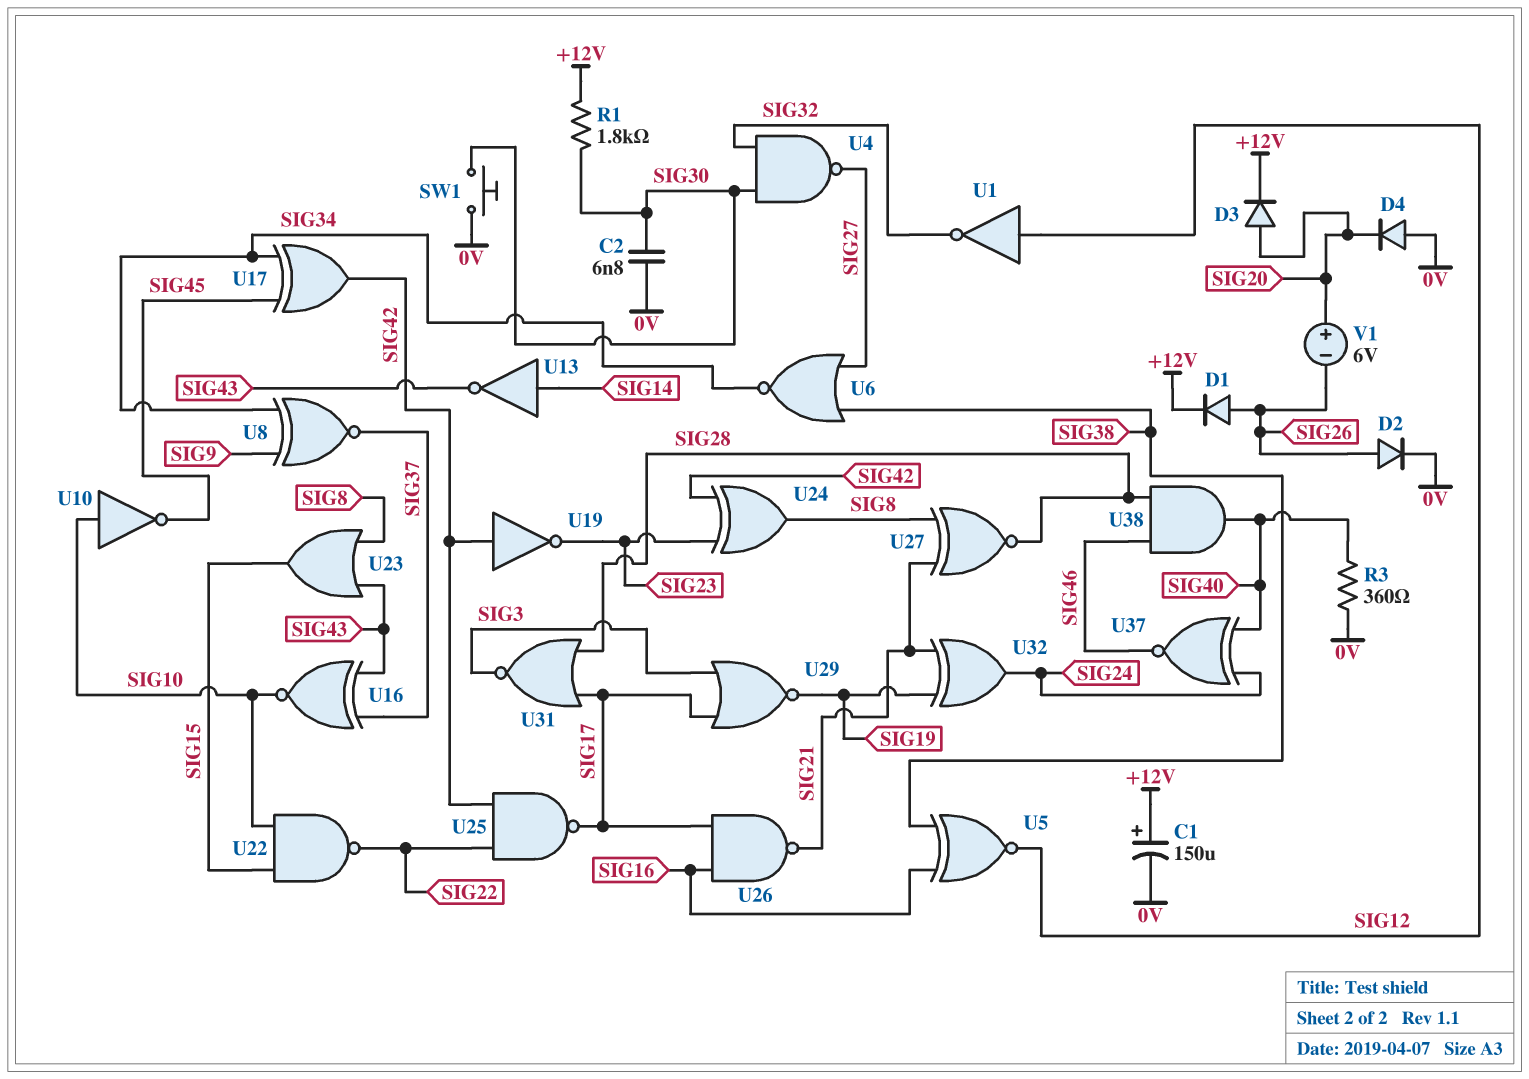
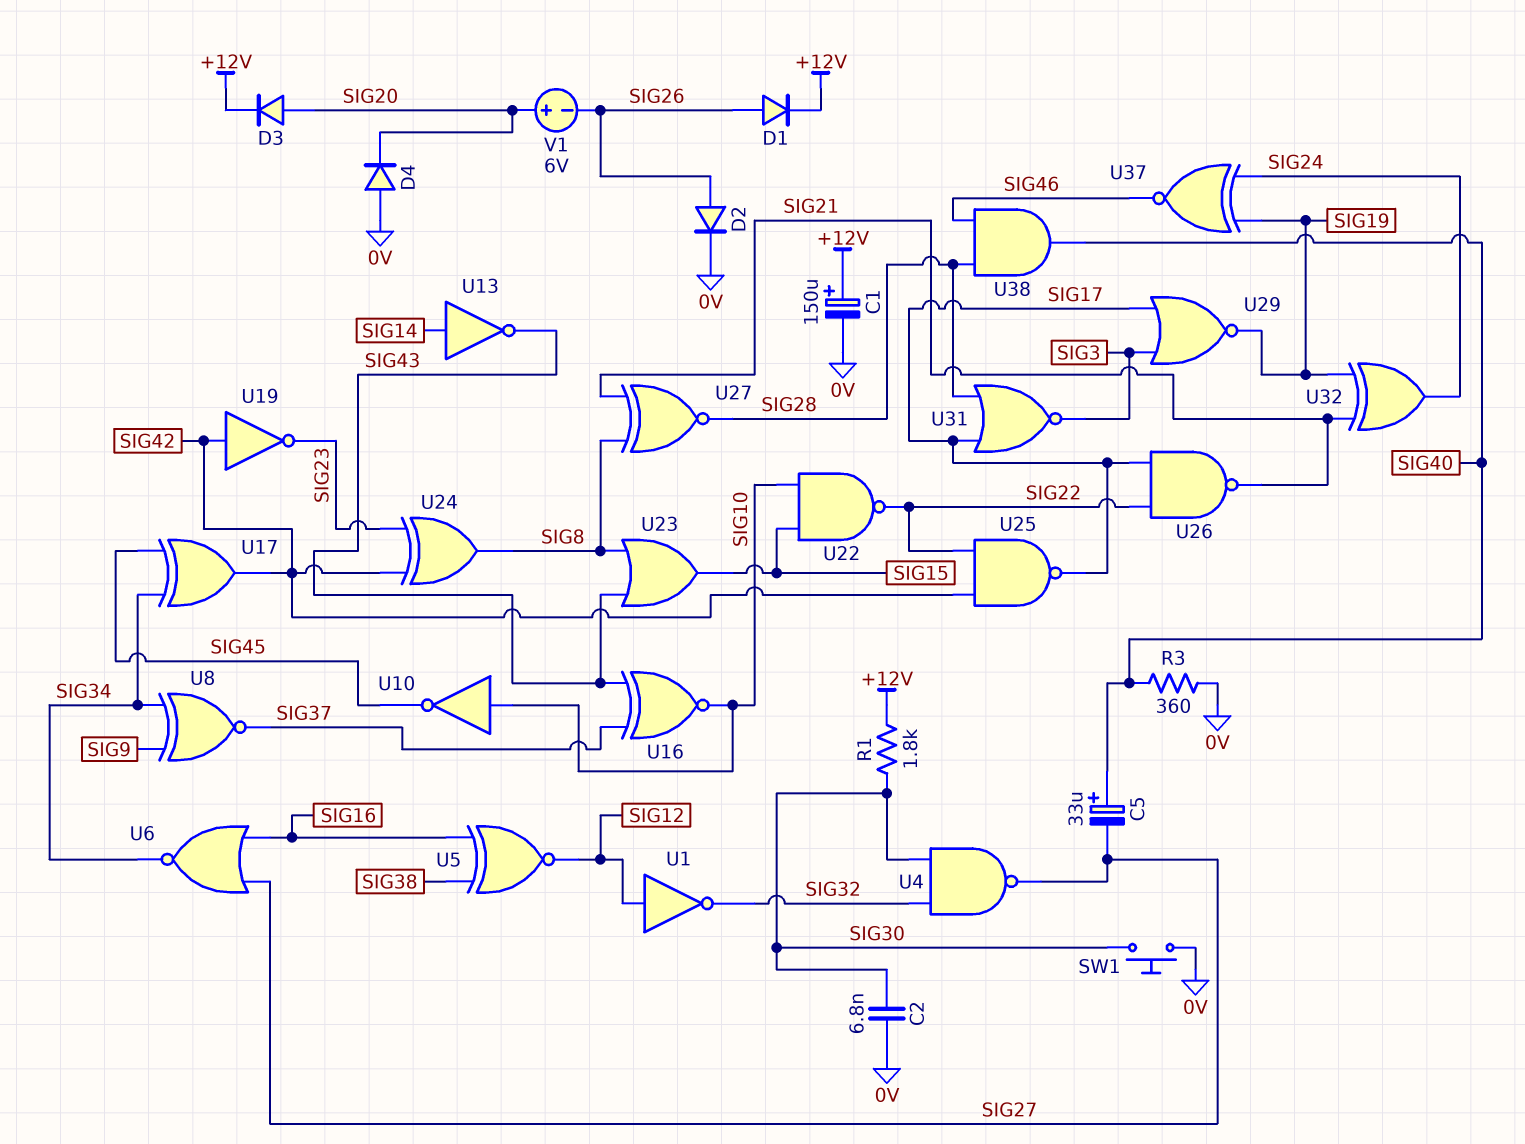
C5: none -> 33uF (plus SIG40, minus SIG27)
U6: NOR (in SIG27, in SIG38, out SIG34) -> NOR (in SIG16, in SIG27, out SIG34)
U26: NAND (in SIG16, in SIG17, out SIG21) -> NAND (in SIG17, in SIG22, out SIG21)
U37: XNOR (in SIG24, in SIG40, out SIG46) -> XNOR (in SIG19, in SIG24, out SIG46)

